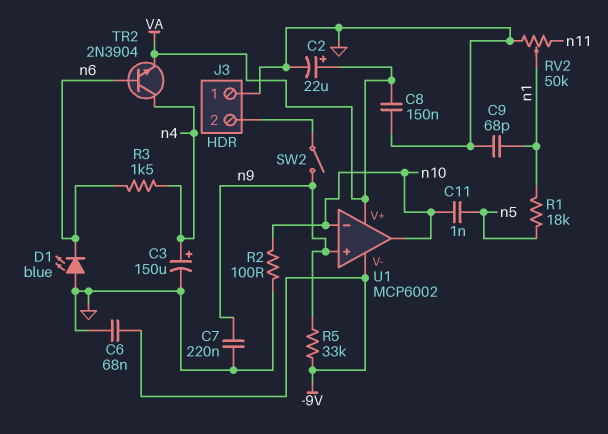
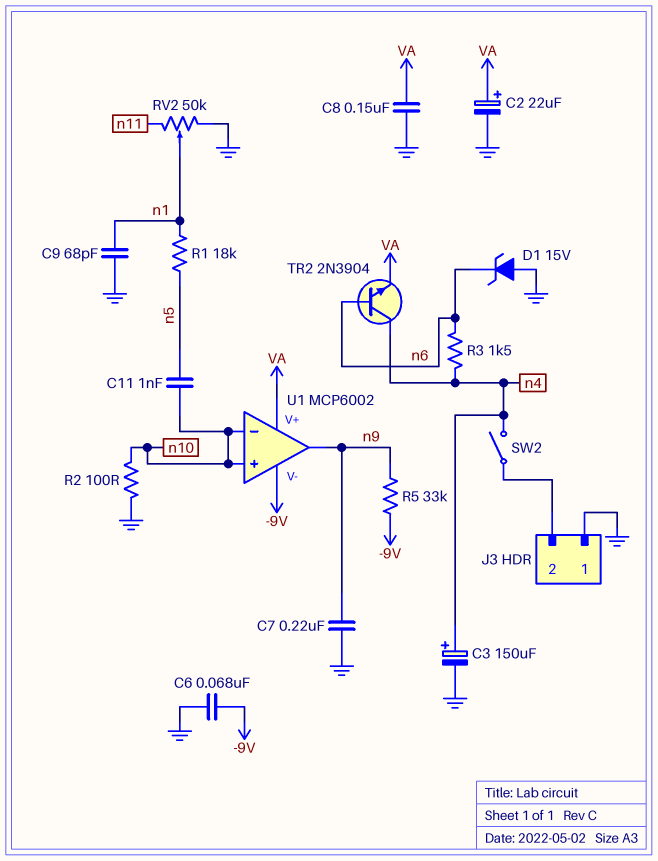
D1: LED blue (A GND, K n6) -> zener 15V (A GND, K n6)
SW2: switch (J3/2, n9) -> switch (J3/2, n4)
U1 pin in+: n9 -> n10
U1 pin out: n10 -> n9

